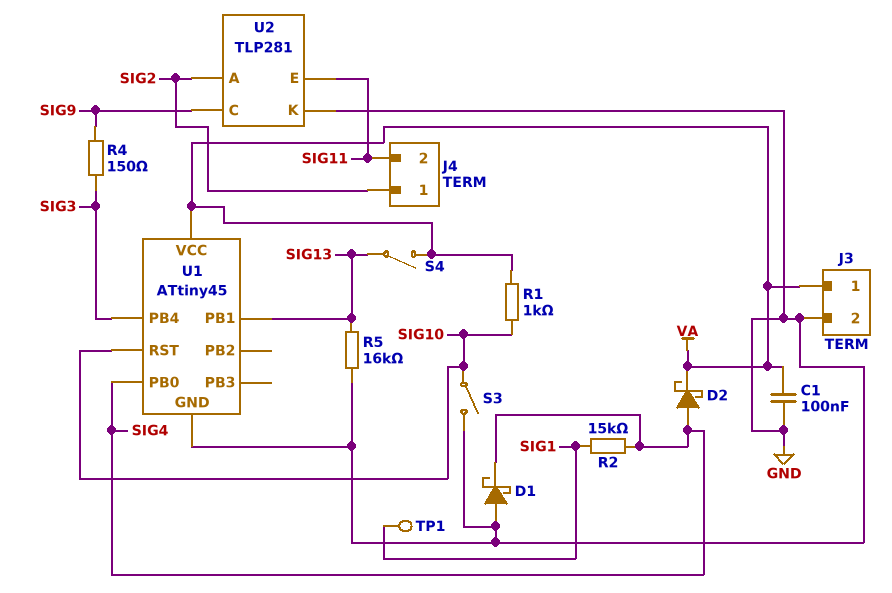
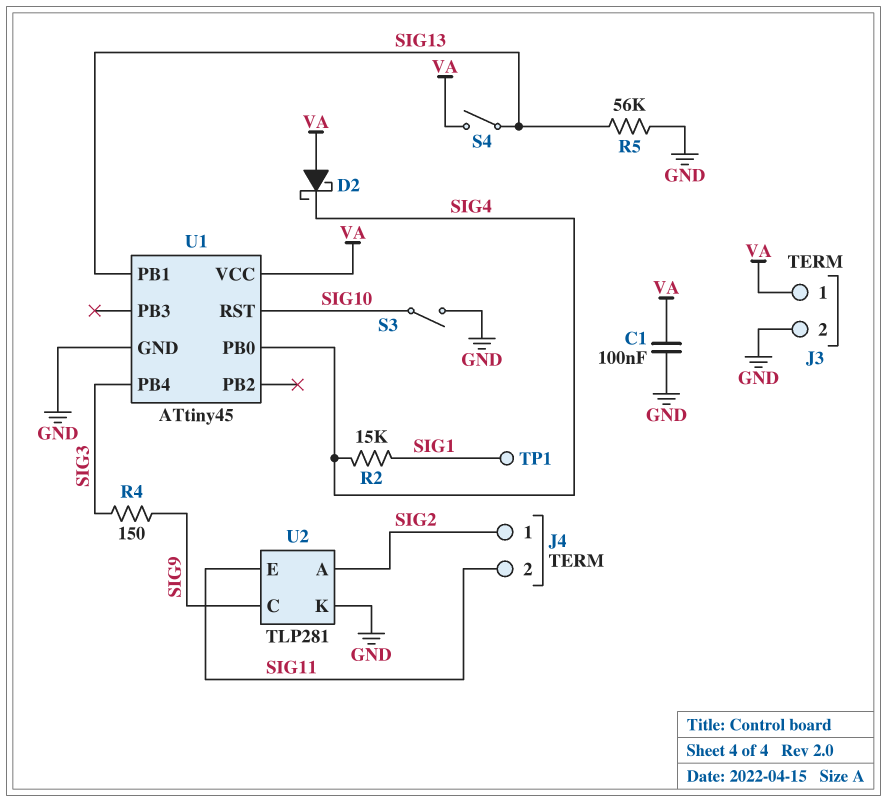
D1: schottky (A GND, K SIG4) -> none
D2: schottky (A SIG4, K VA) -> schottky (A VA, K SIG4)
R1: 1k (SIG10, VA) -> none
R5: 16k (GND, SIG13) -> 56k (GND, SIG13)

